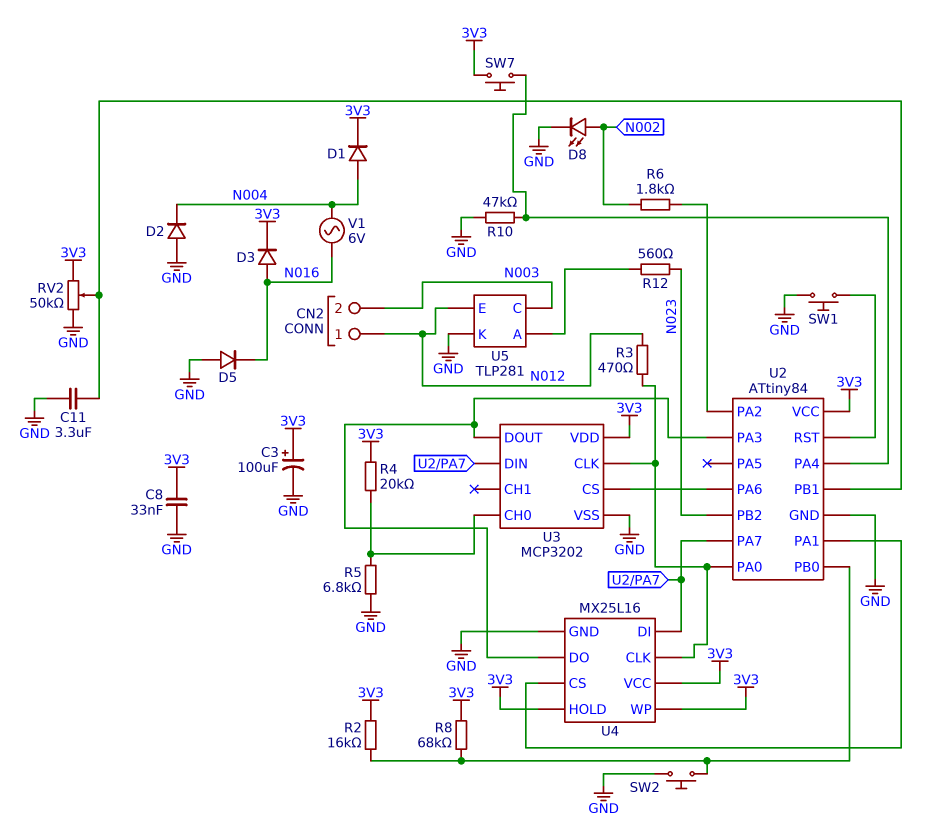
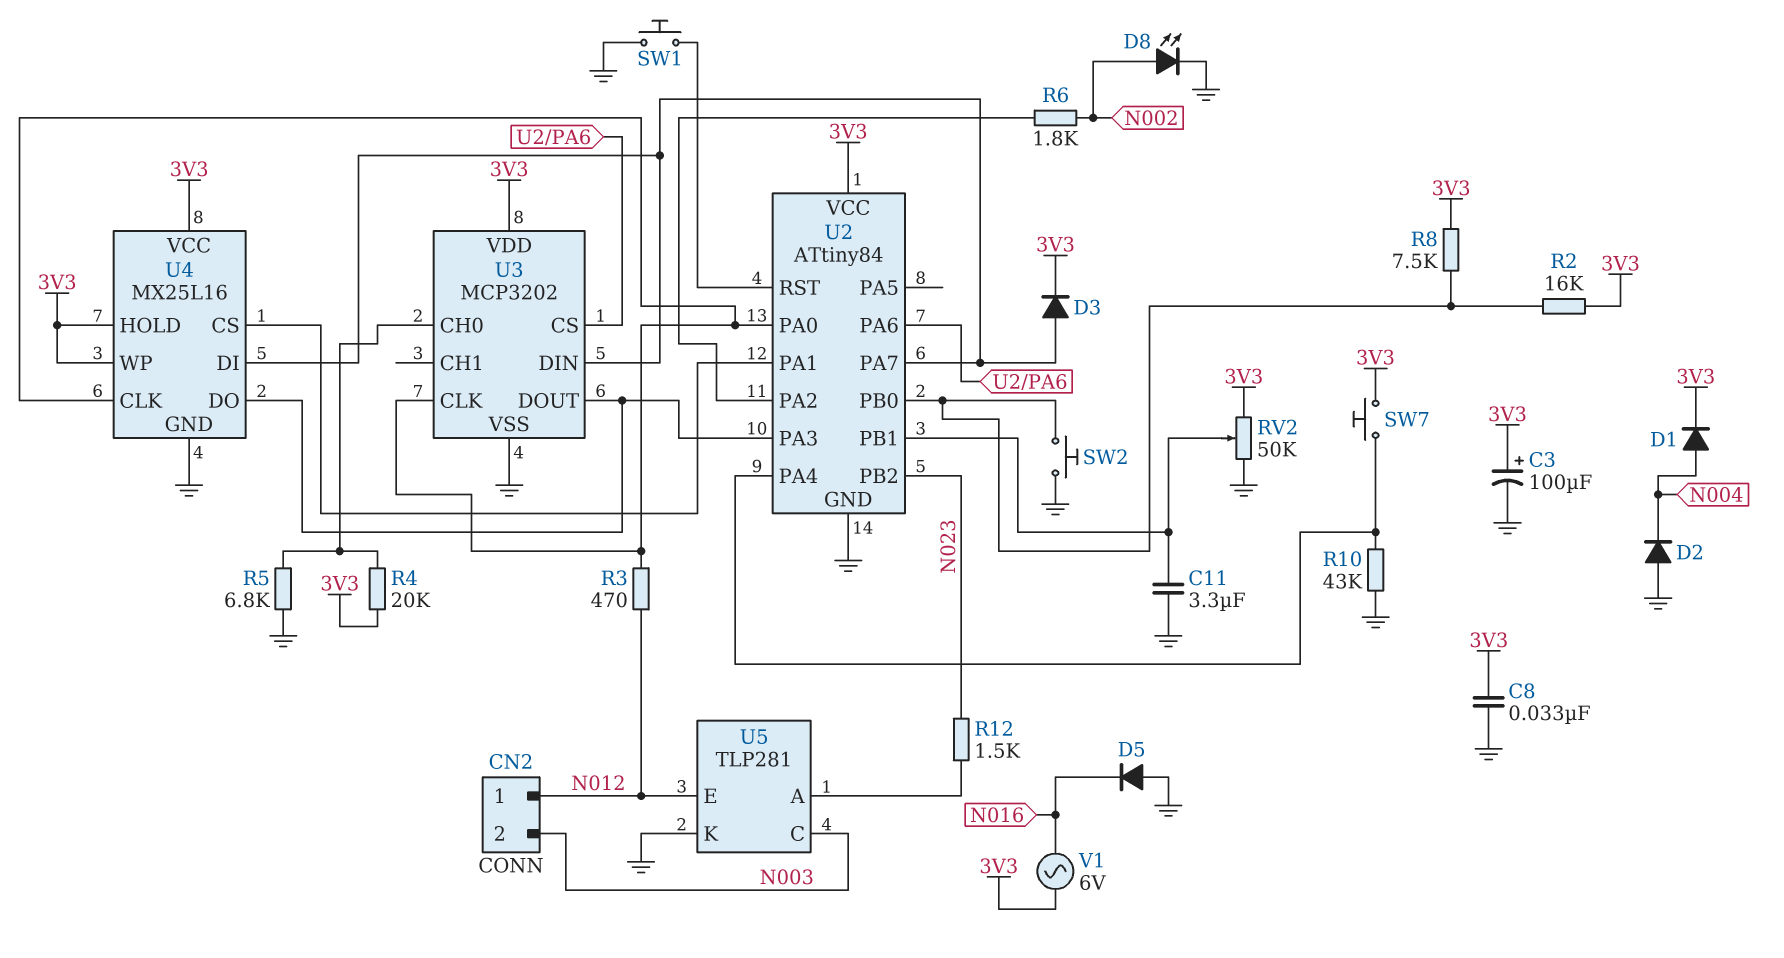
D3: diode (A N016, K 3V3) -> diode (A U2/PA7, K 3V3)
R8: 68k (3V3, U2/PB0) -> 7.5k (3V3, U2/PB0)
R10: 47k (GND, U2/PA4) -> 43k (GND, U2/PA4)
R12: 560 (N023, U5/A) -> 1.5k (N023, U5/A)
V1: AC 6V (N004, N016) -> AC 6V (3V3, N016)

